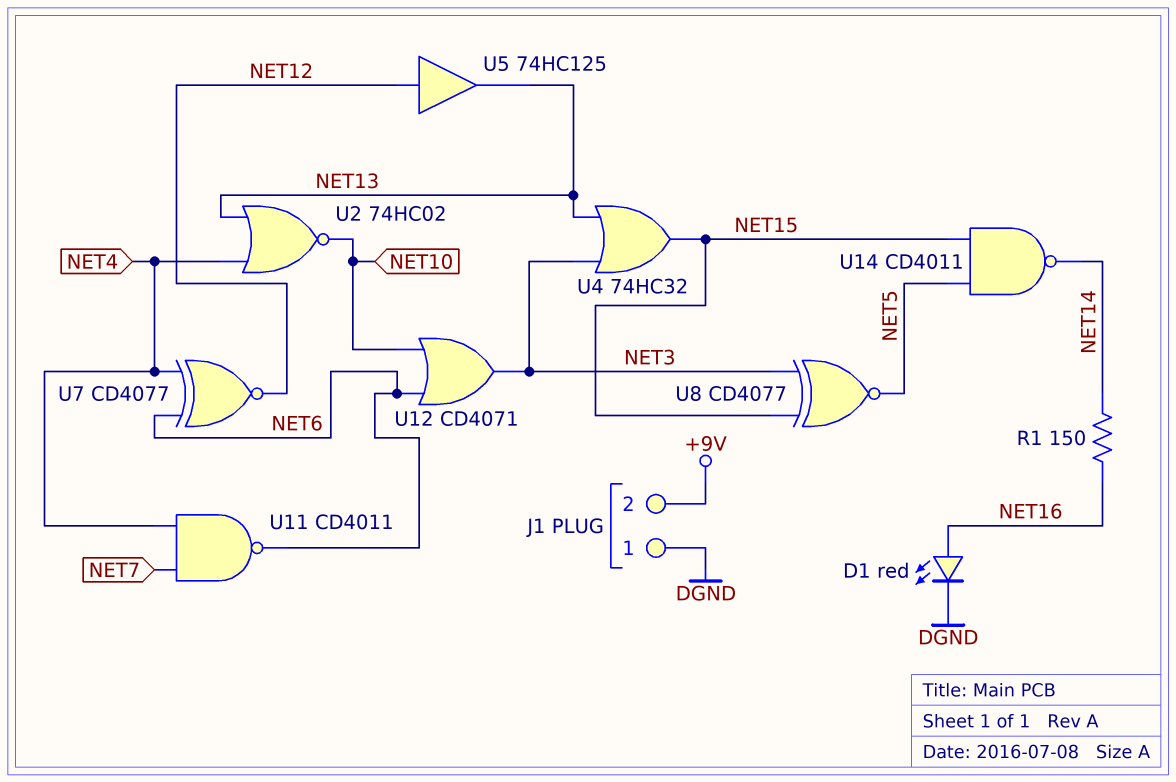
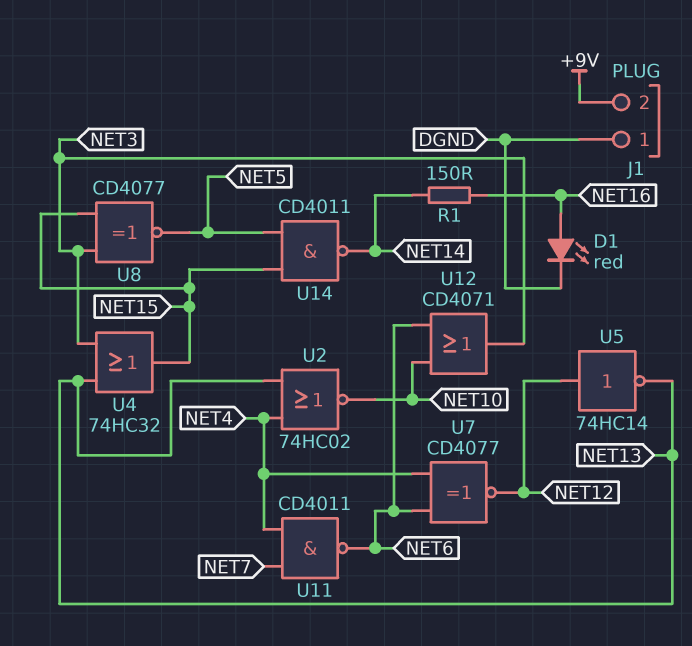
U5: buffer 74HC125 (in NET12, out NET13) -> NOT 74HC14 (in NET12, out NET13)

